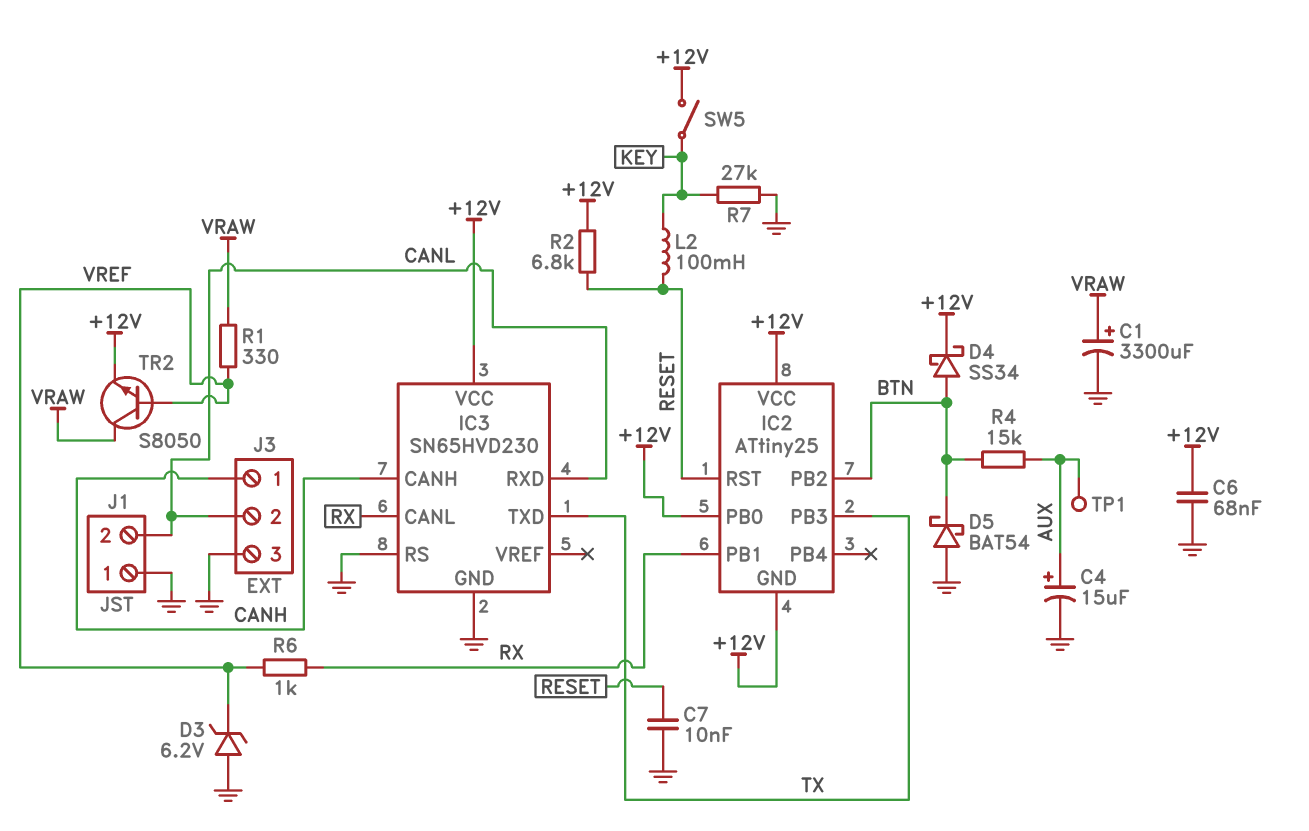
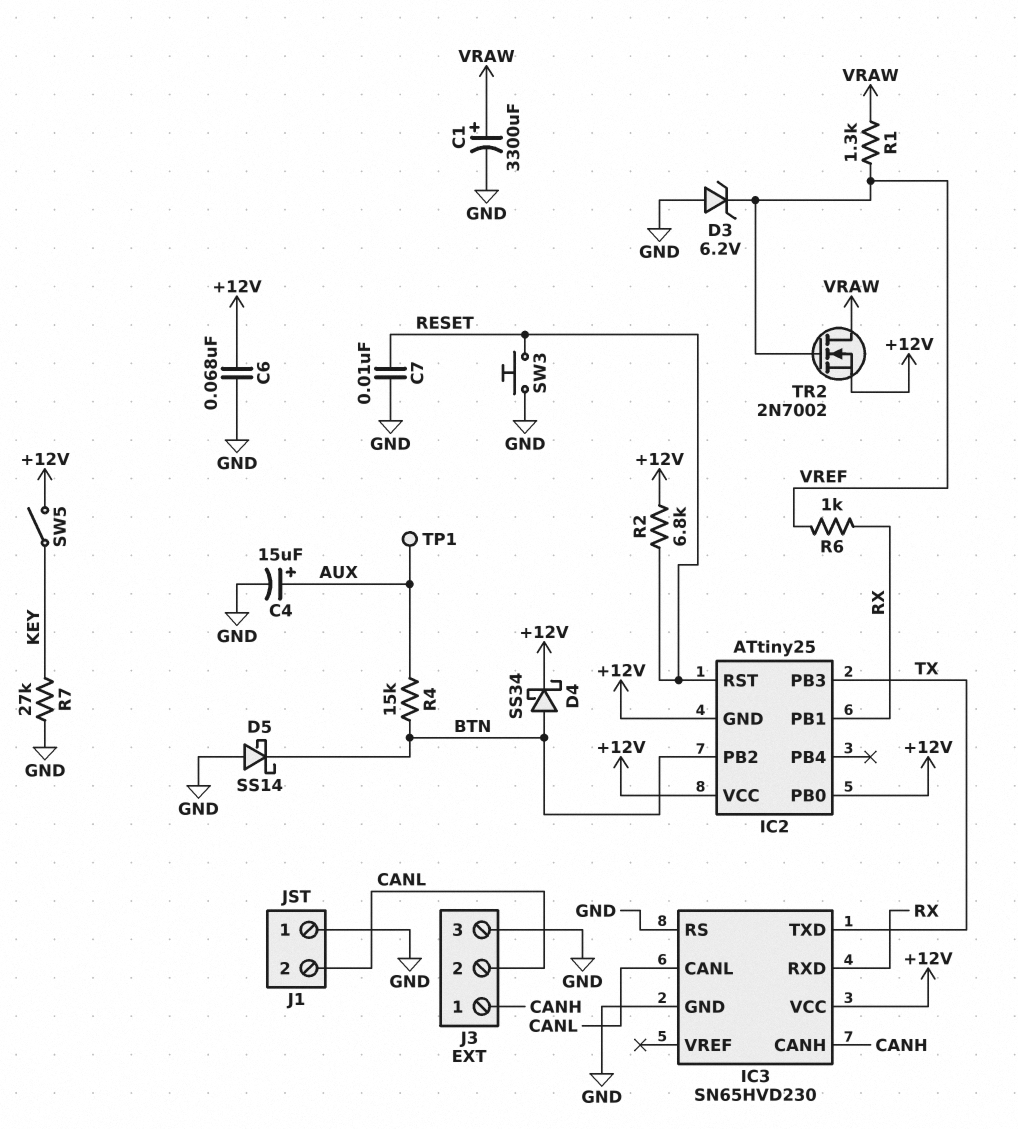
D5: schottky BAT54 (A GND, K BTN) -> schottky SS14 (A GND, K BTN)
IC3 pin CANL: RX -> CANL
IC3 pin RXD: CANL -> RX
L2: 100mH (KEY, RESET) -> none
R1: 330 (VRAW, VREF) -> 1.3k (VRAW, VREF)
SW3: none -> button (GND, RESET)
TR2: NPN S8050 (B VREF, C VRAW, E +12V) -> NMOS 2N7002 (G VREF, D VRAW, S +12V)

